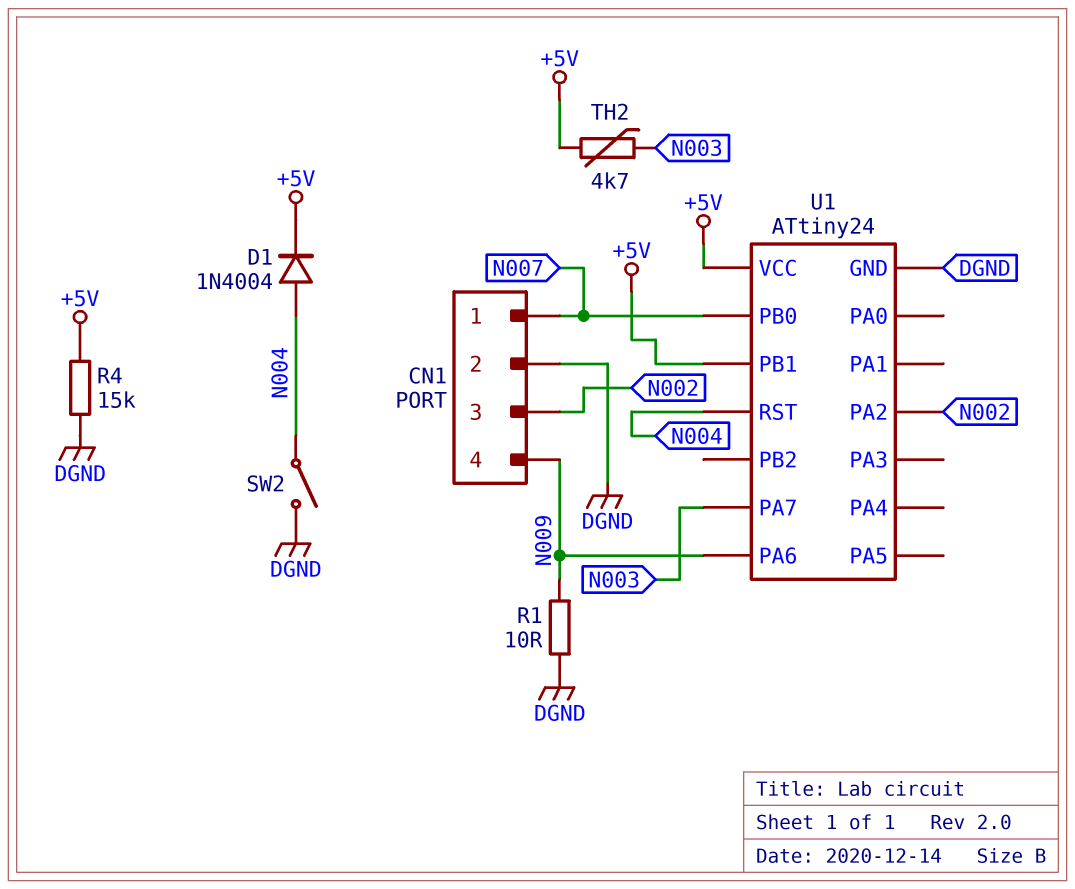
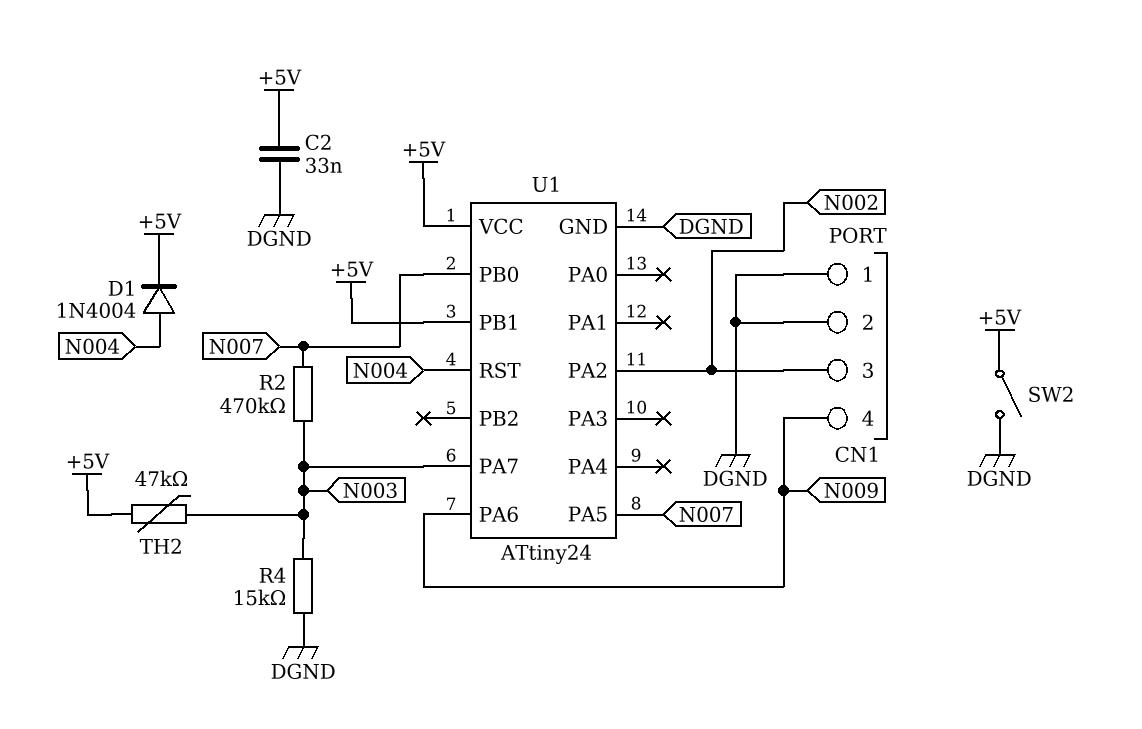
C2: none -> 33nF (+5V, DGND)
CN1 pin 1: N007 -> DGND
R1: 10 (DGND, N009) -> none
R2: none -> 470k (N003, N007)
R4: 15k (+5V, DGND) -> 15k (DGND, N003)
SW2: switch (DGND, N004) -> switch (+5V, DGND)
TH2: 4.7k (+5V, N003) -> 47k (+5V, N003)
U1 pin PA5: none -> N007

